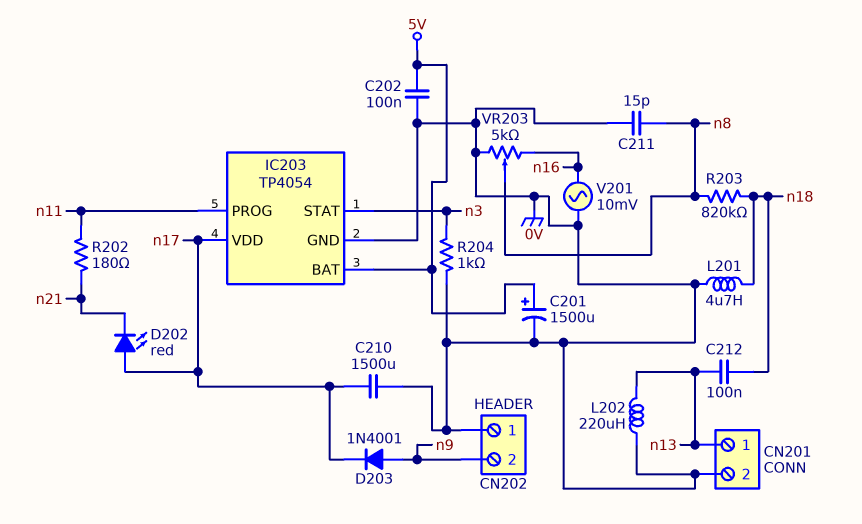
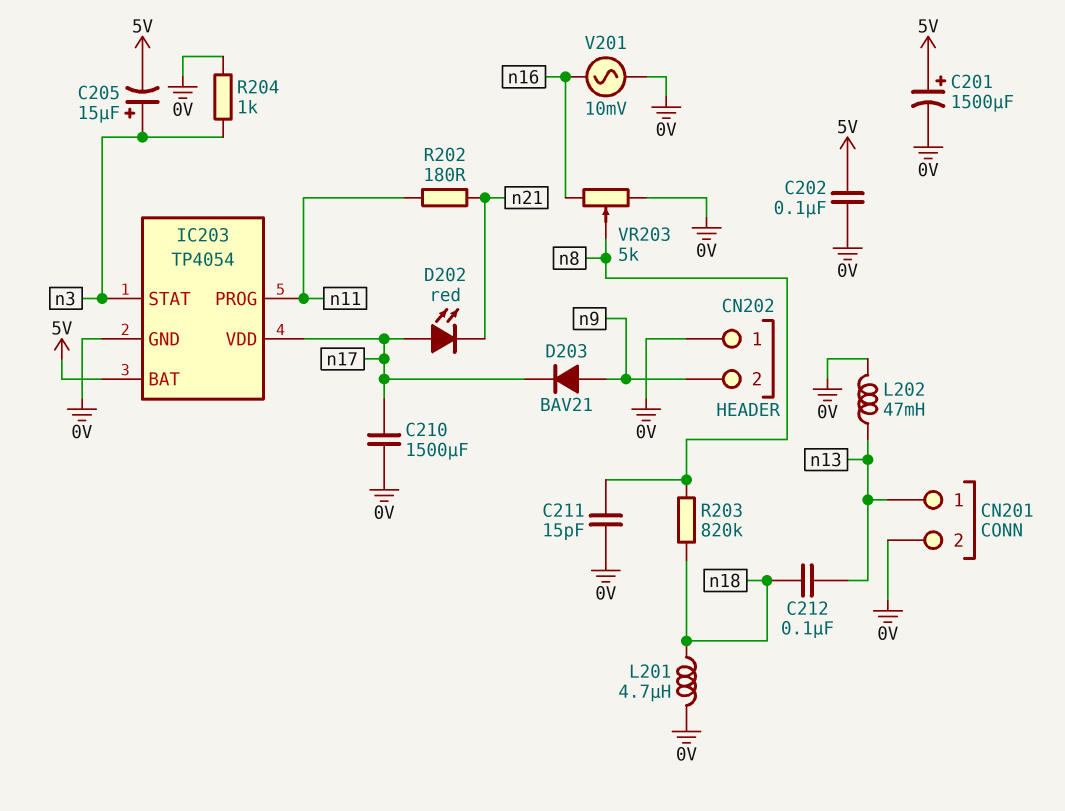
C205: none -> 15uF (plus n3, minus 5V)
D203: diode 1N4001 (A n9, K n17) -> diode BAV21 (A n9, K n17)
L202: 220uH (0V, n13) -> 47mH (0V, n13)

